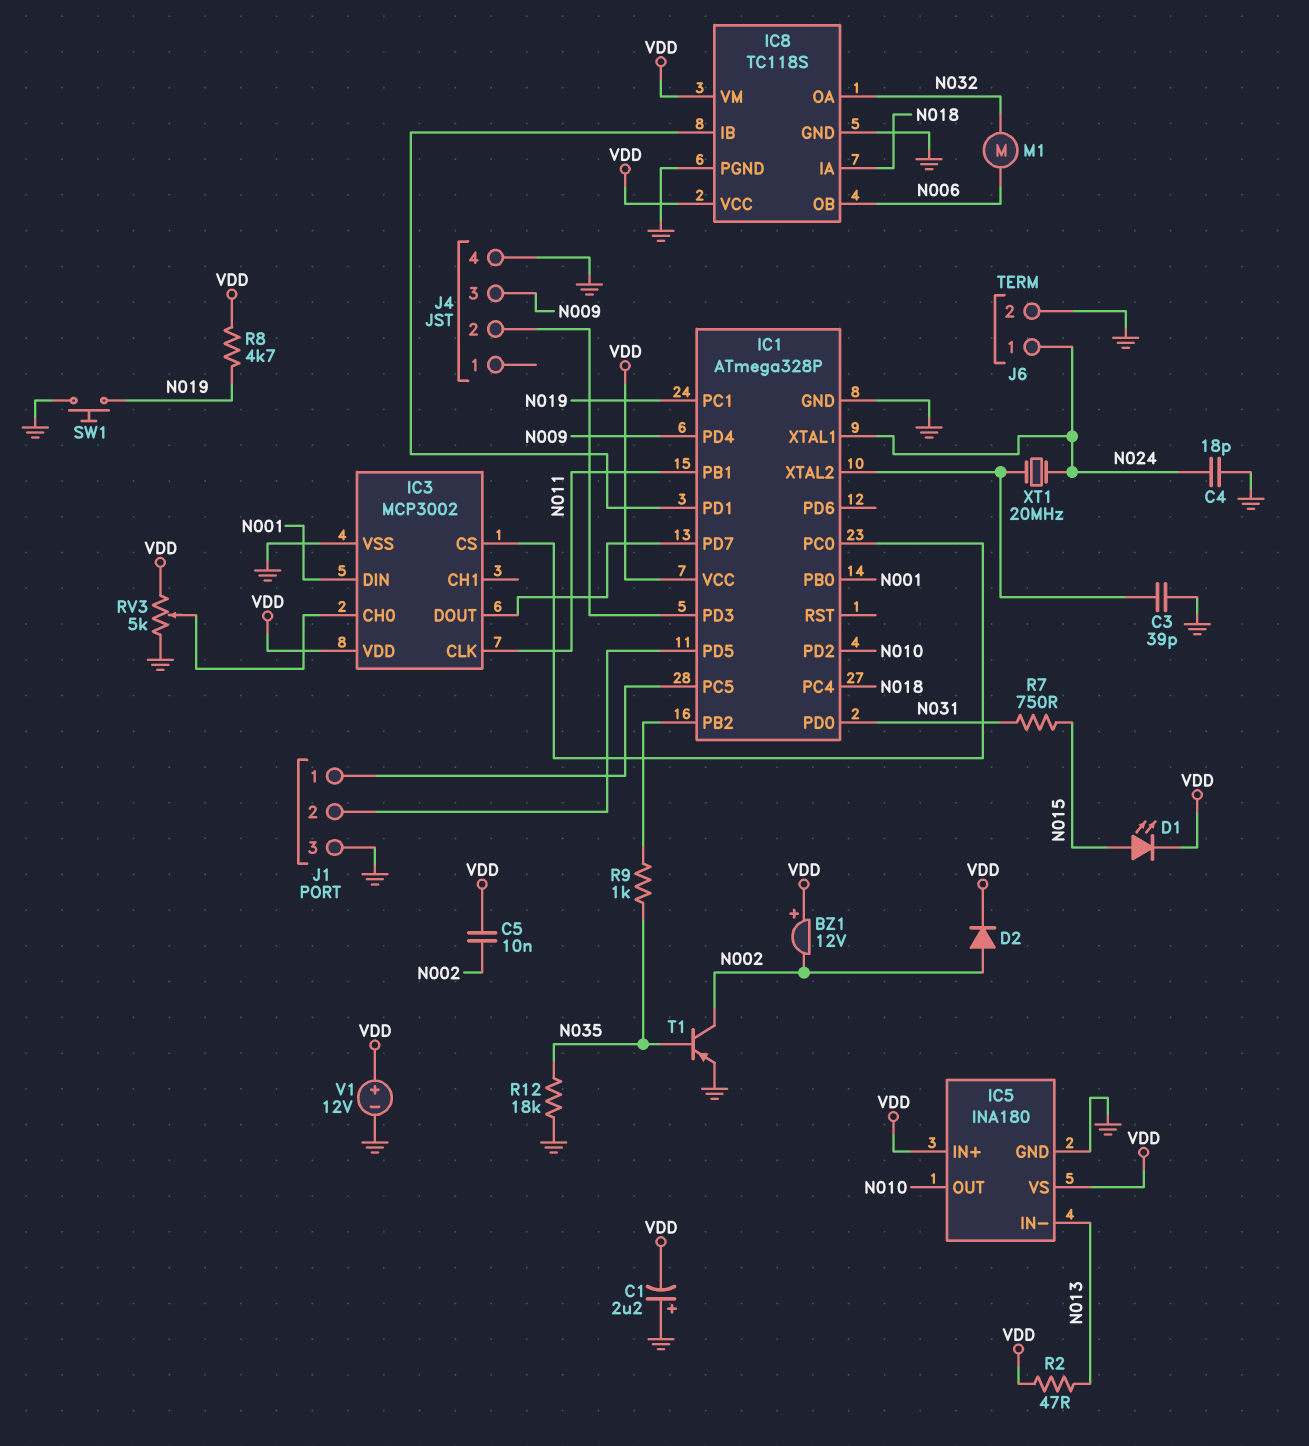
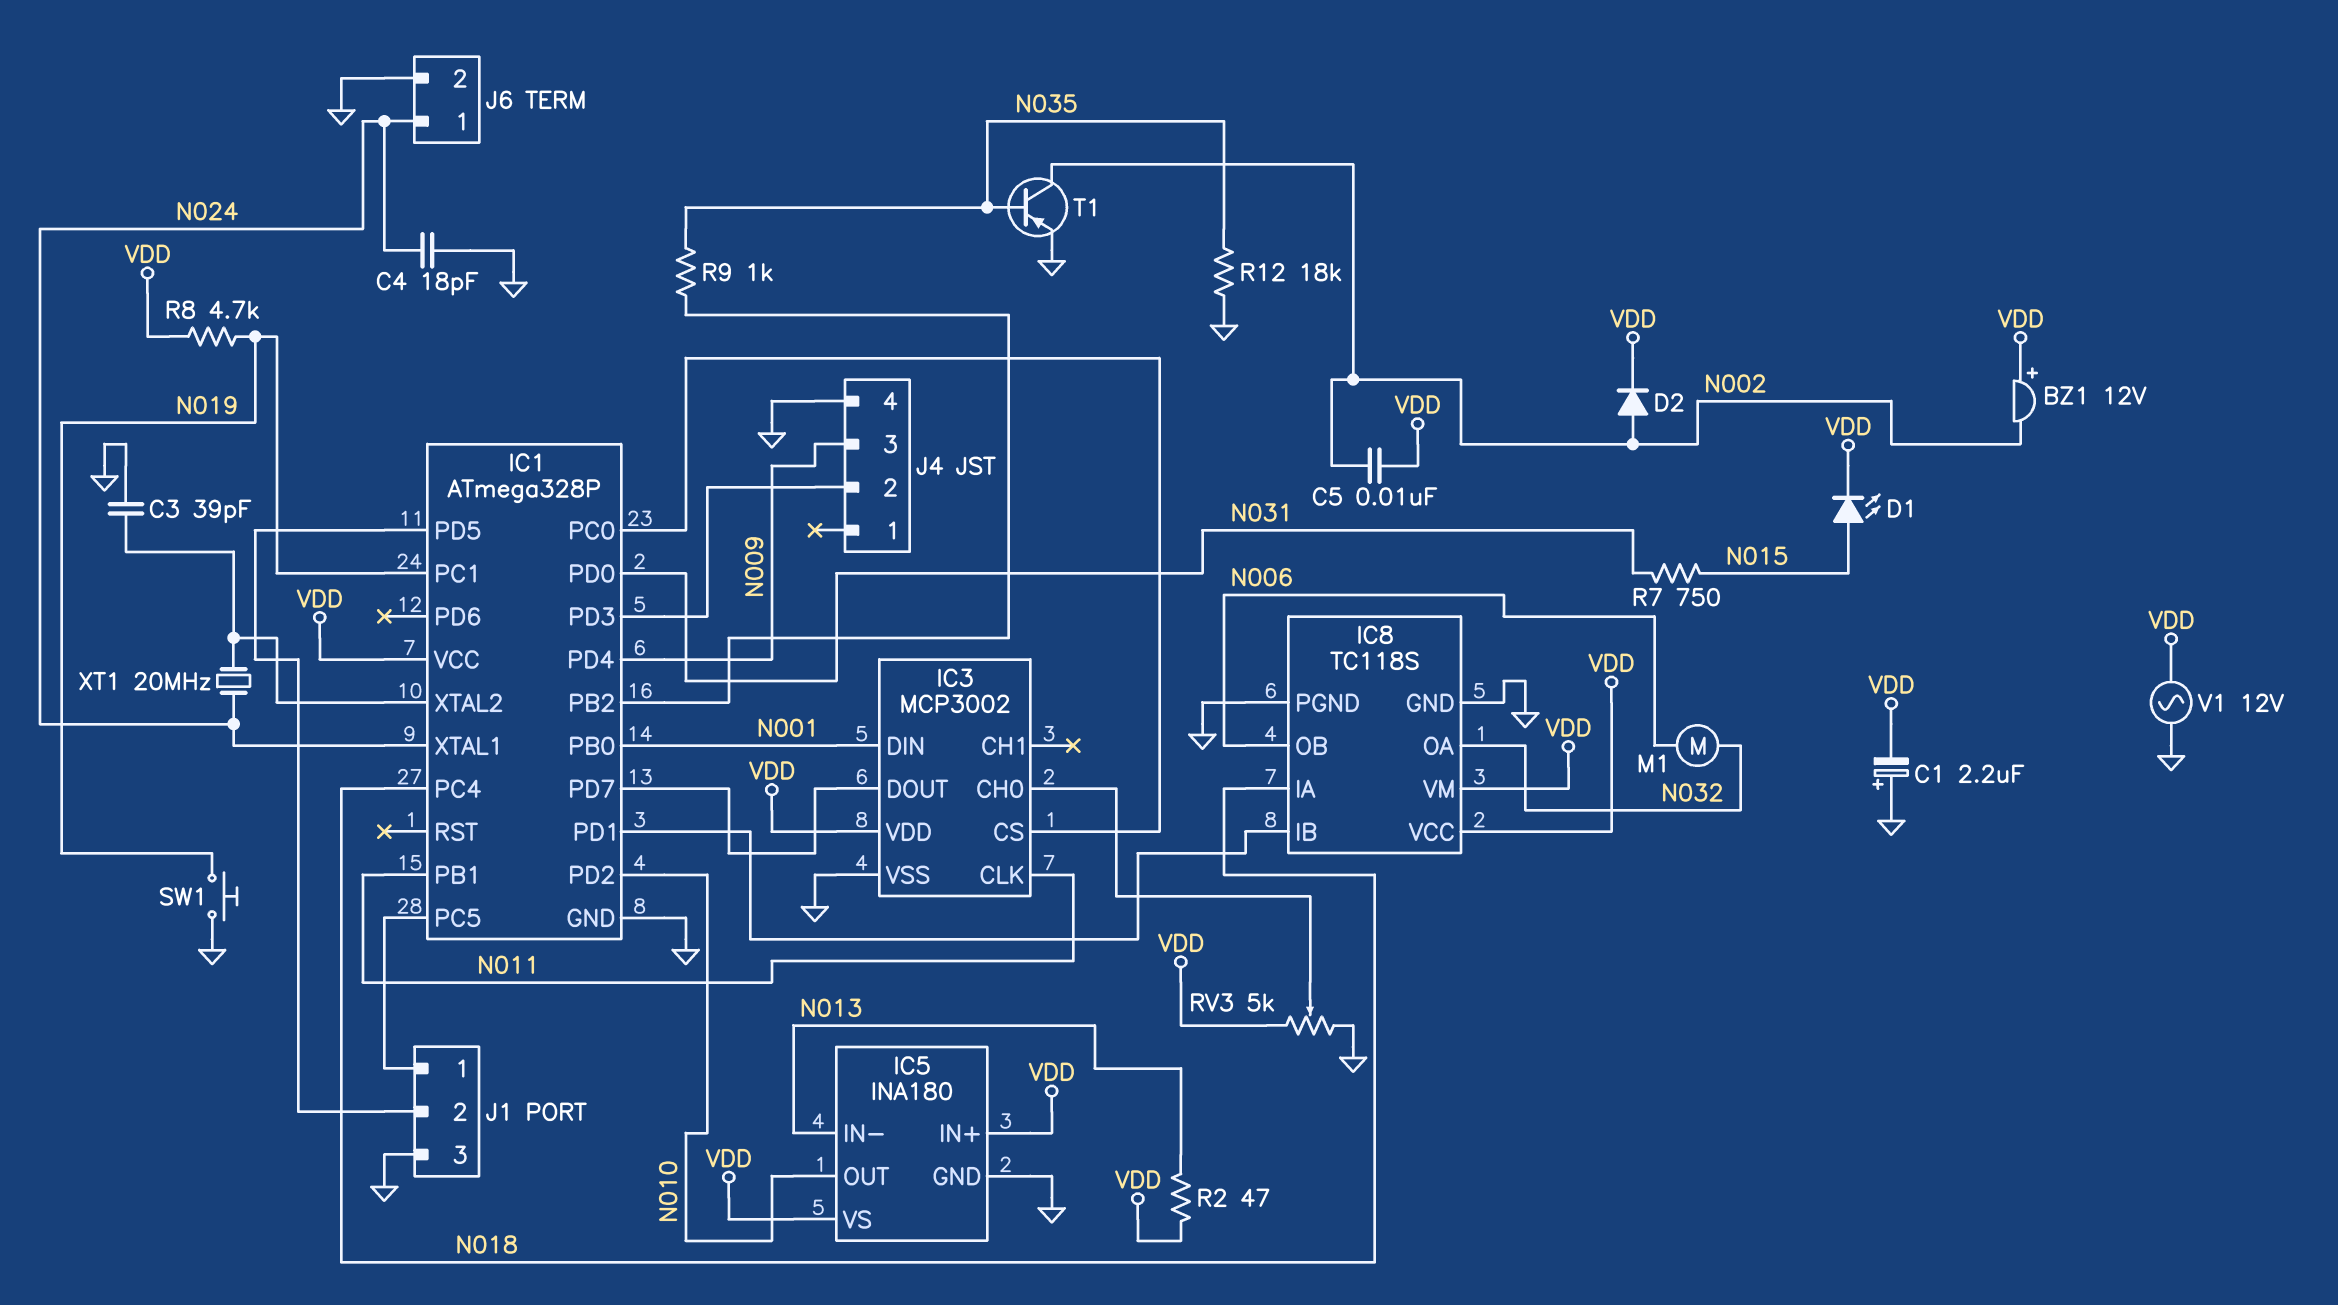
V1: 12V (plus VDD, minus GND) -> AC 12V (GND, VDD)

